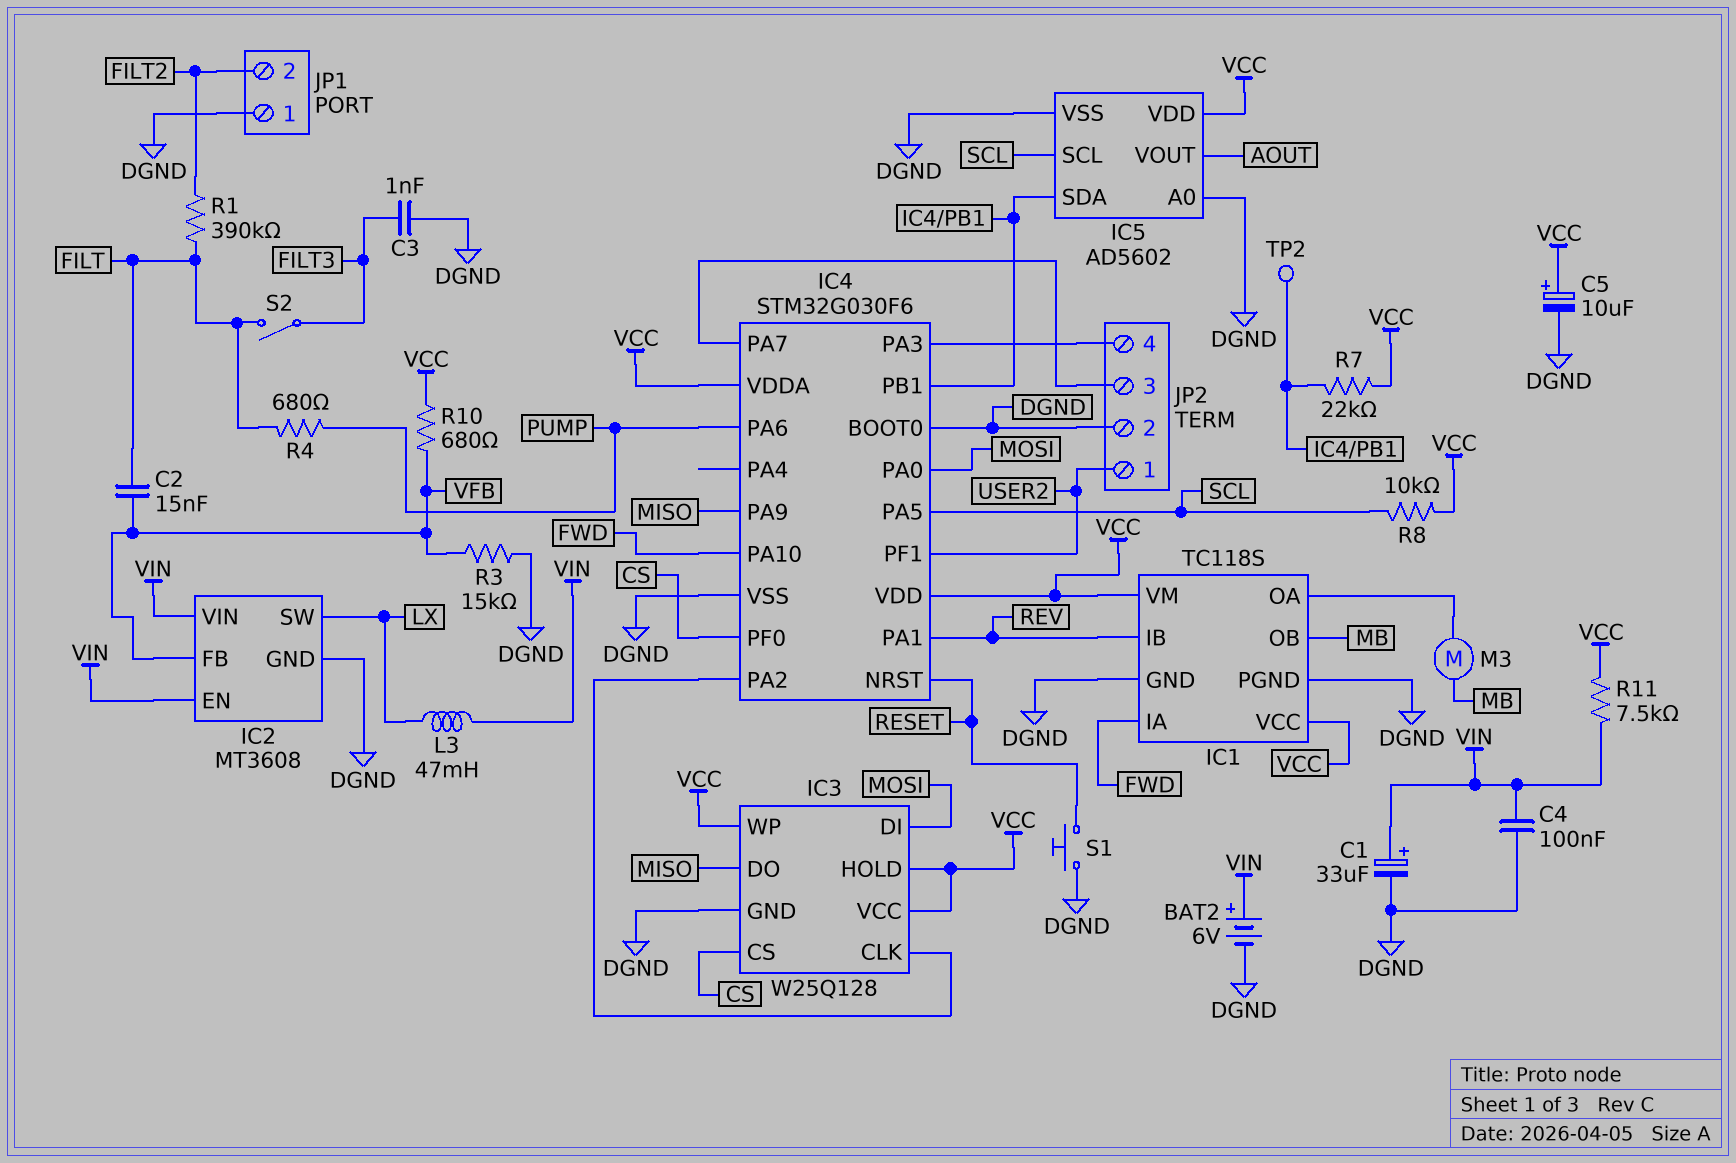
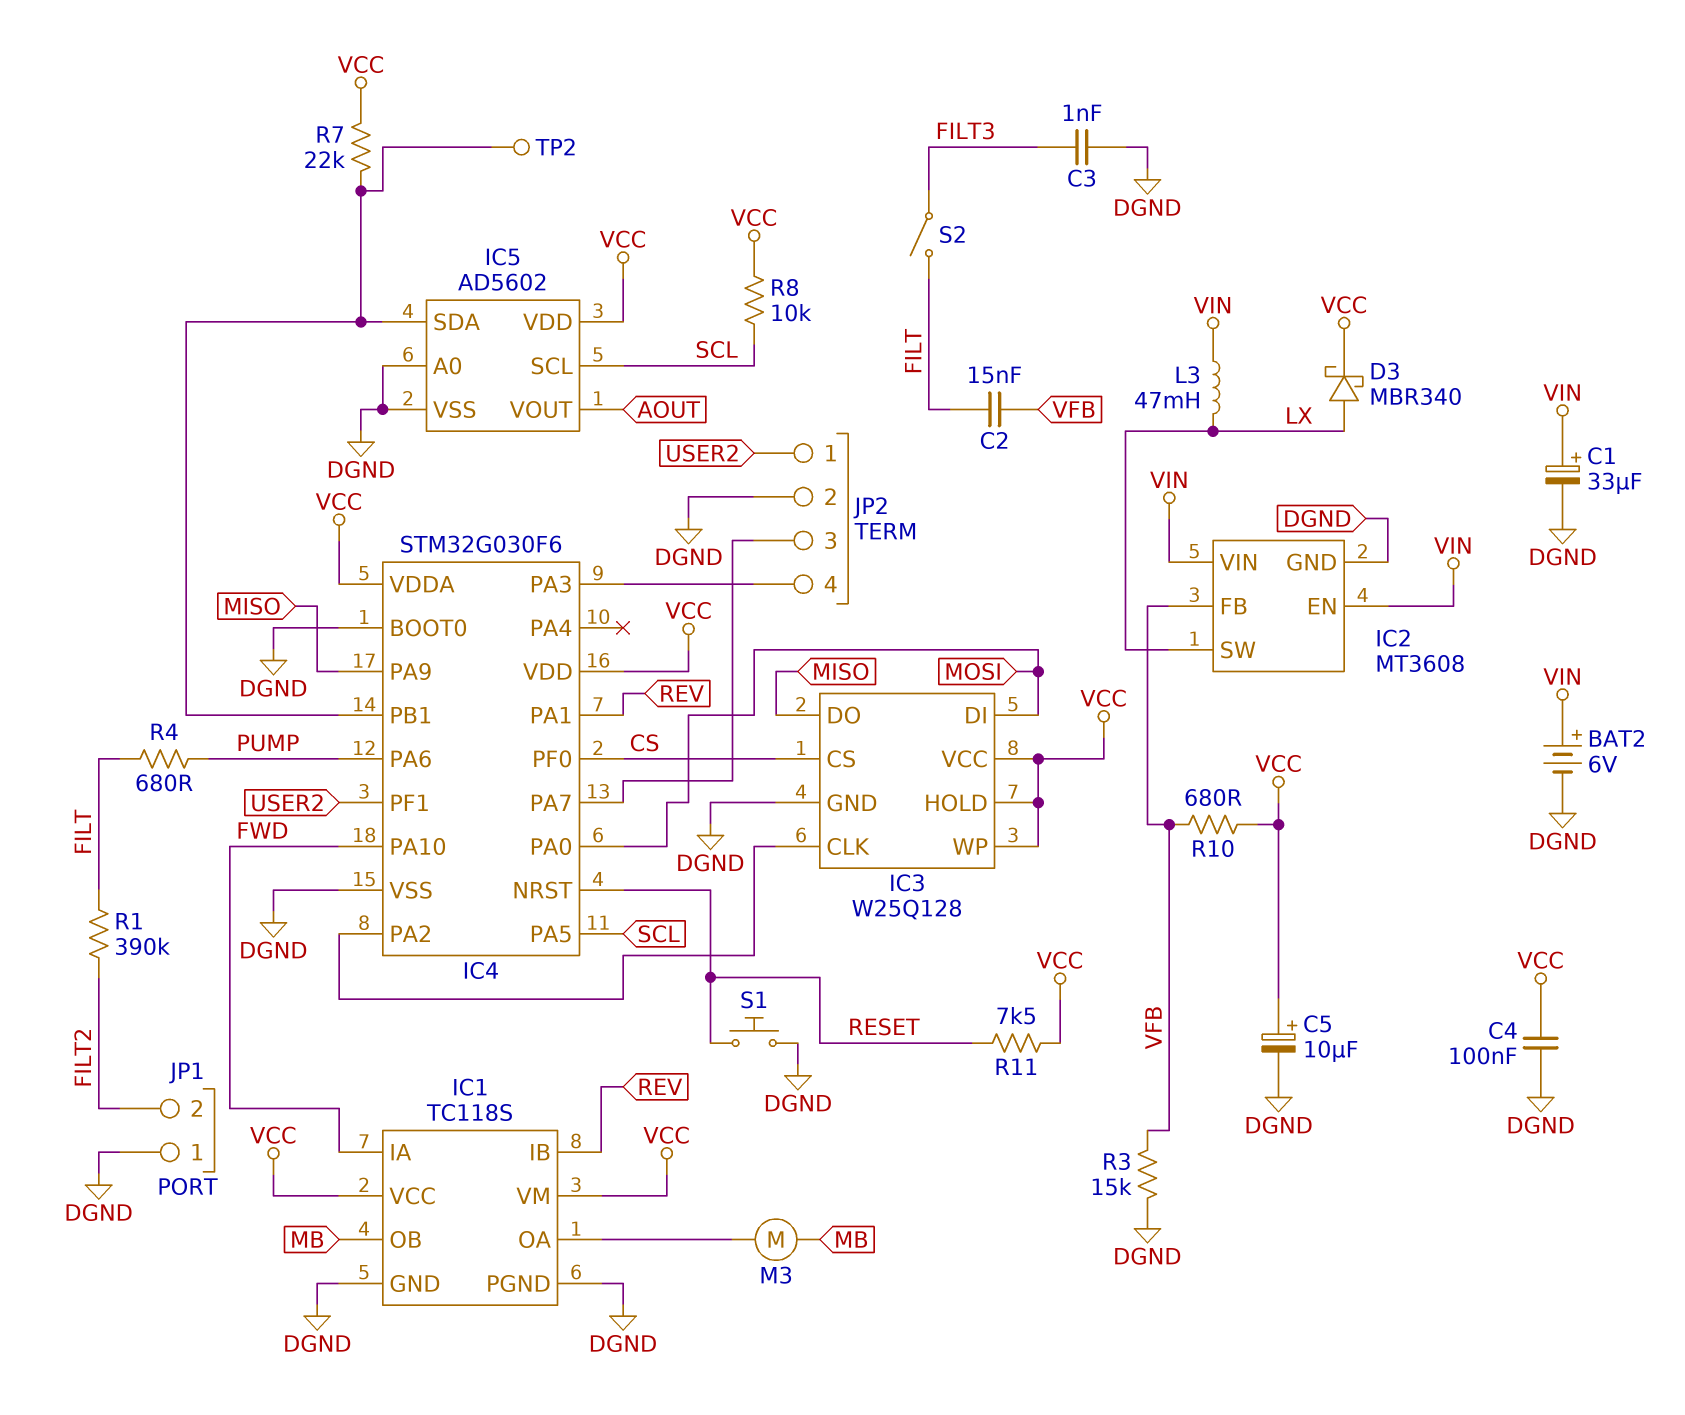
C4: 100nF (DGND, VIN) -> 100nF (DGND, VCC)
D3: none -> schottky MBR340 (A LX, K VCC)
R11: 7.5k (VCC, VIN) -> 7.5k (RESET, VCC)

